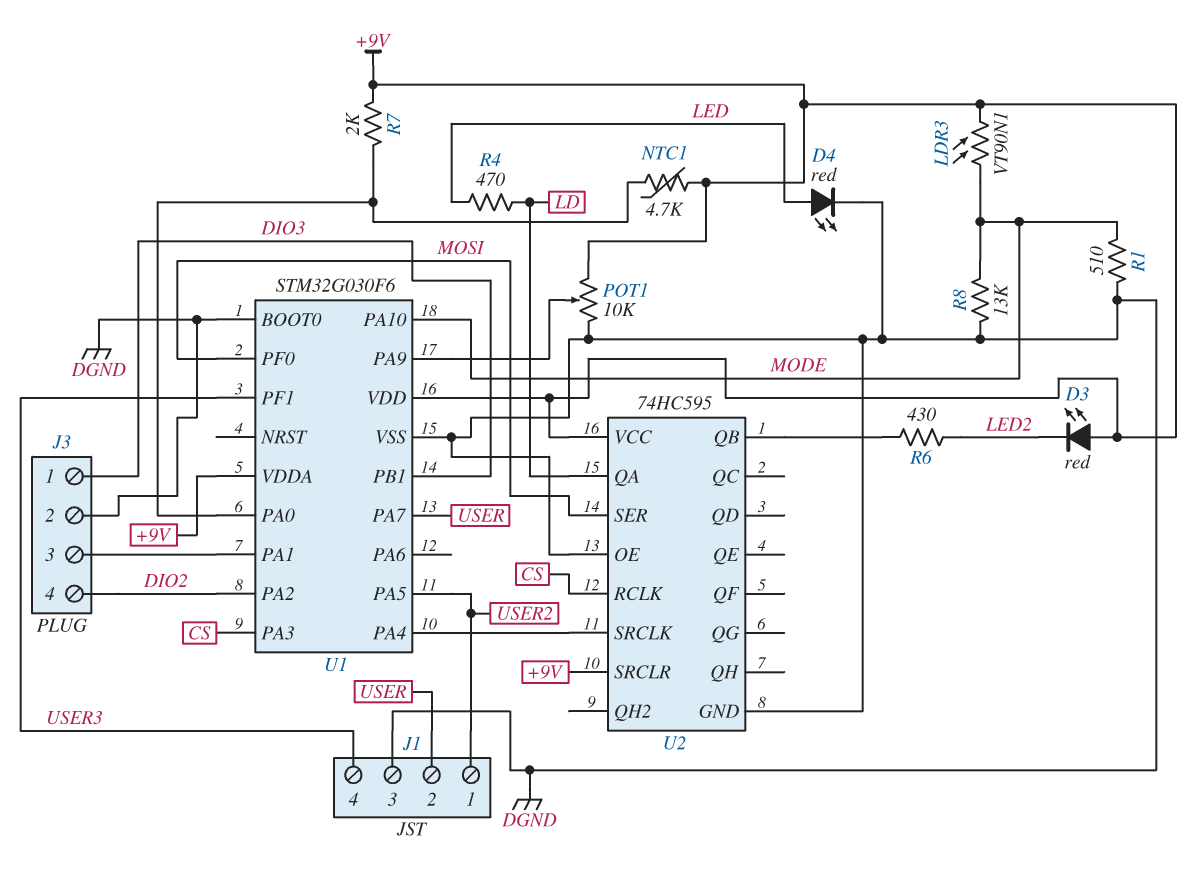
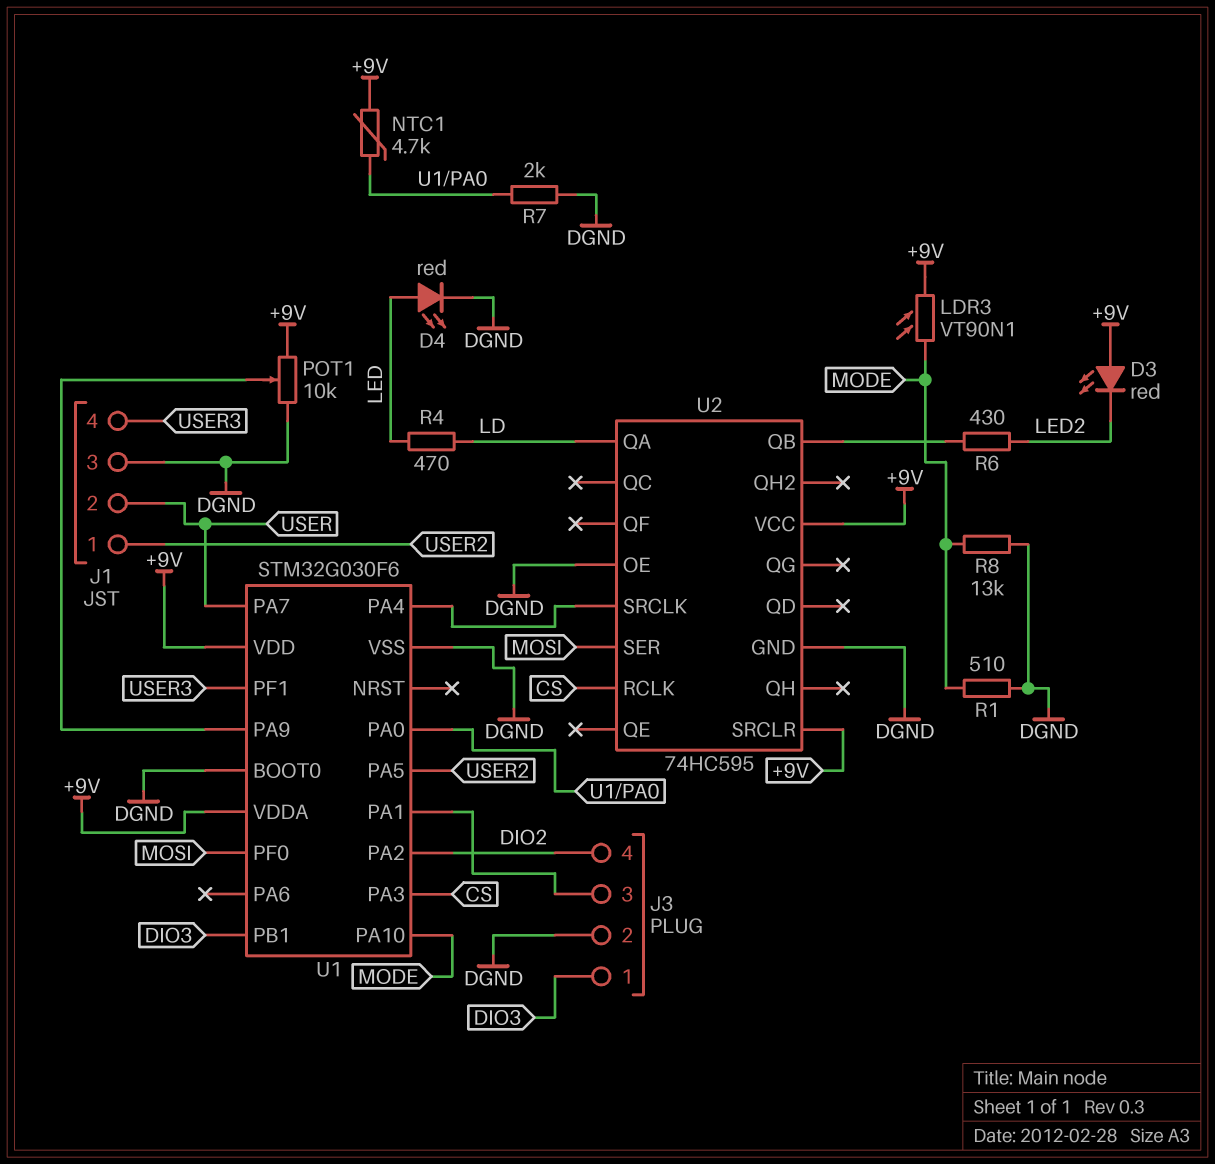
R7: 2k (+9V, U1/PA0) -> 2k (DGND, U1/PA0)

